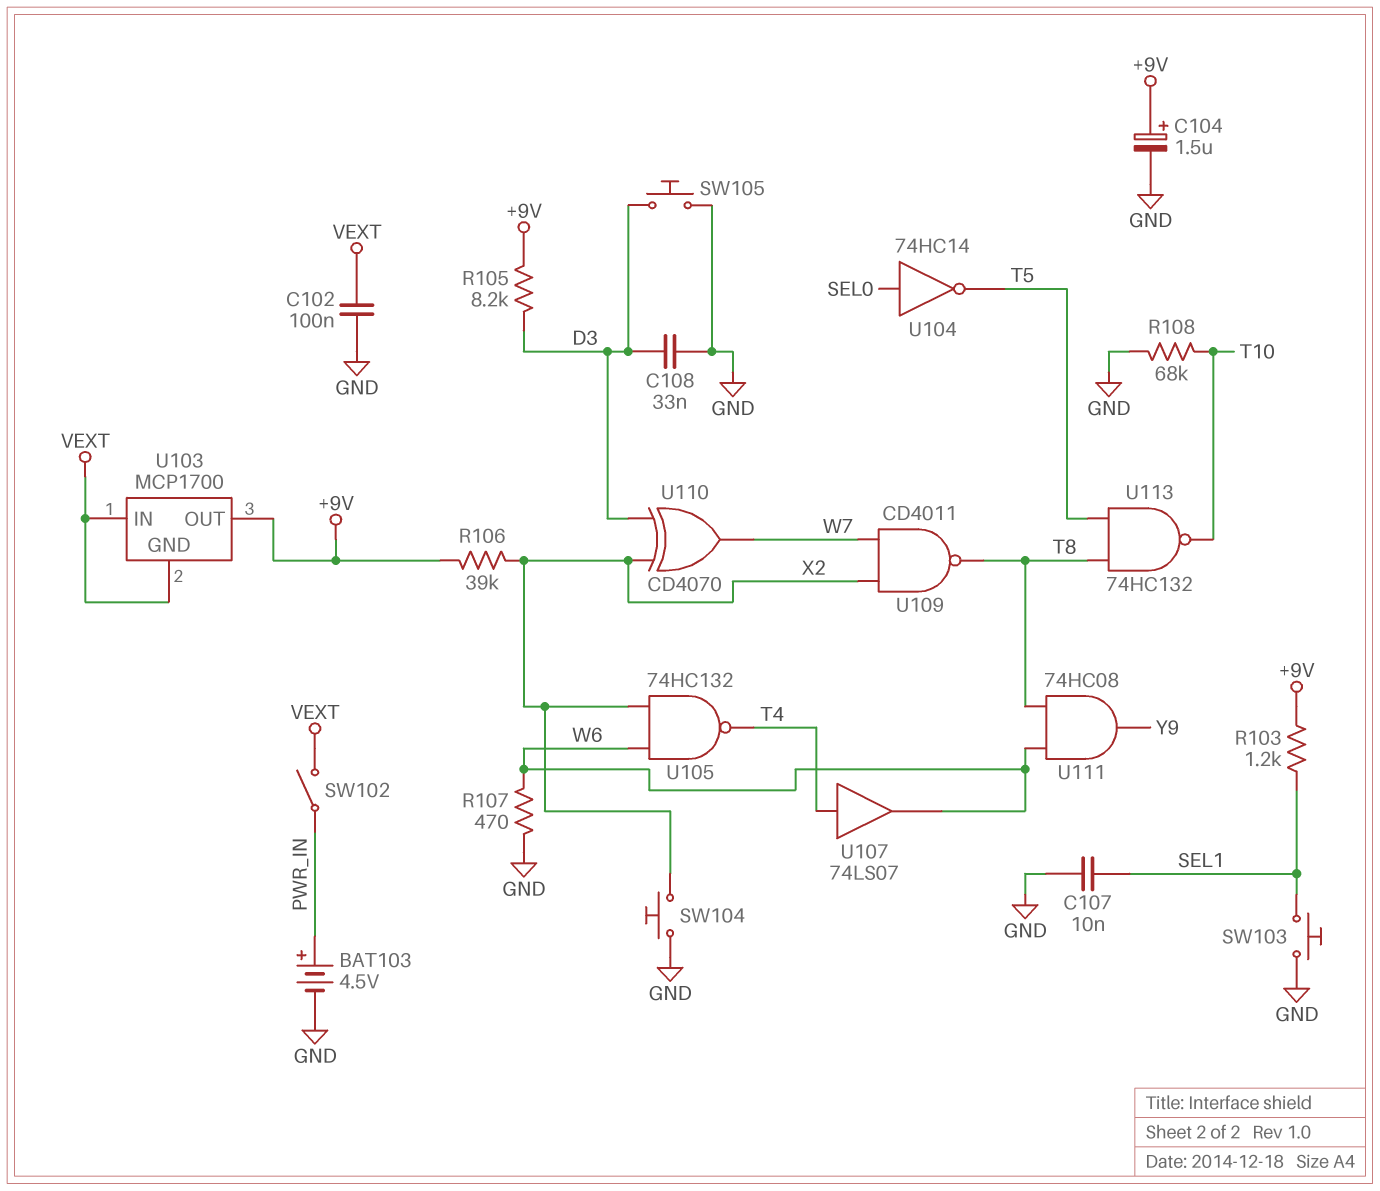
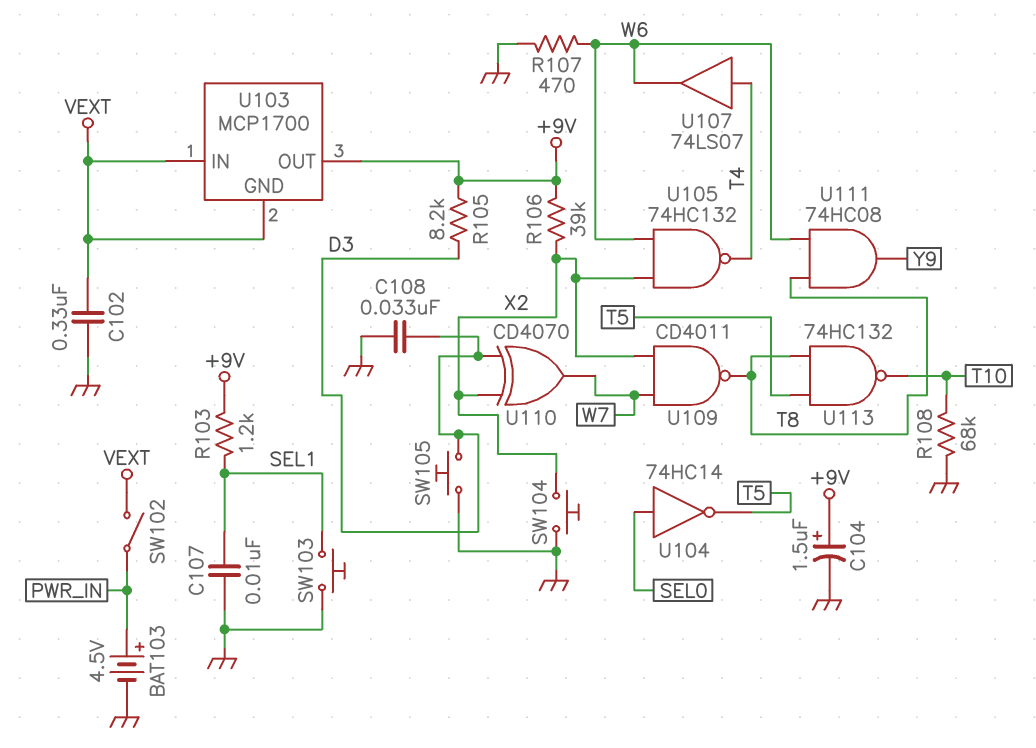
C102: 100nF (GND, VEXT) -> 330nF (GND, VEXT)

